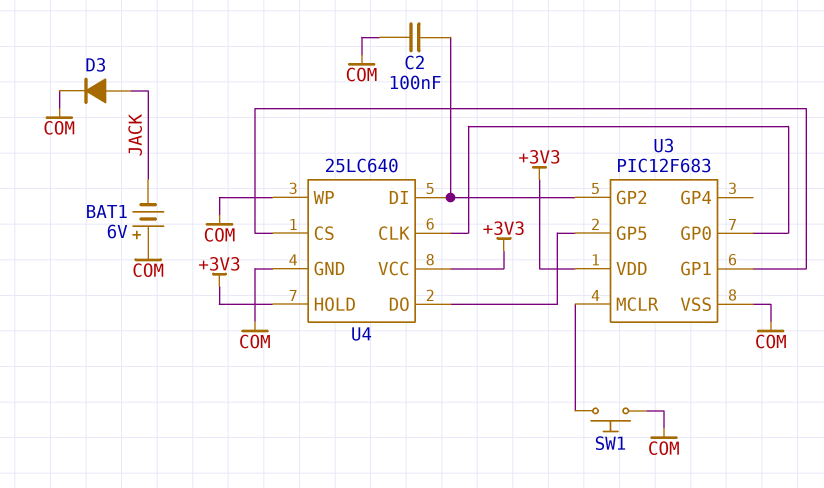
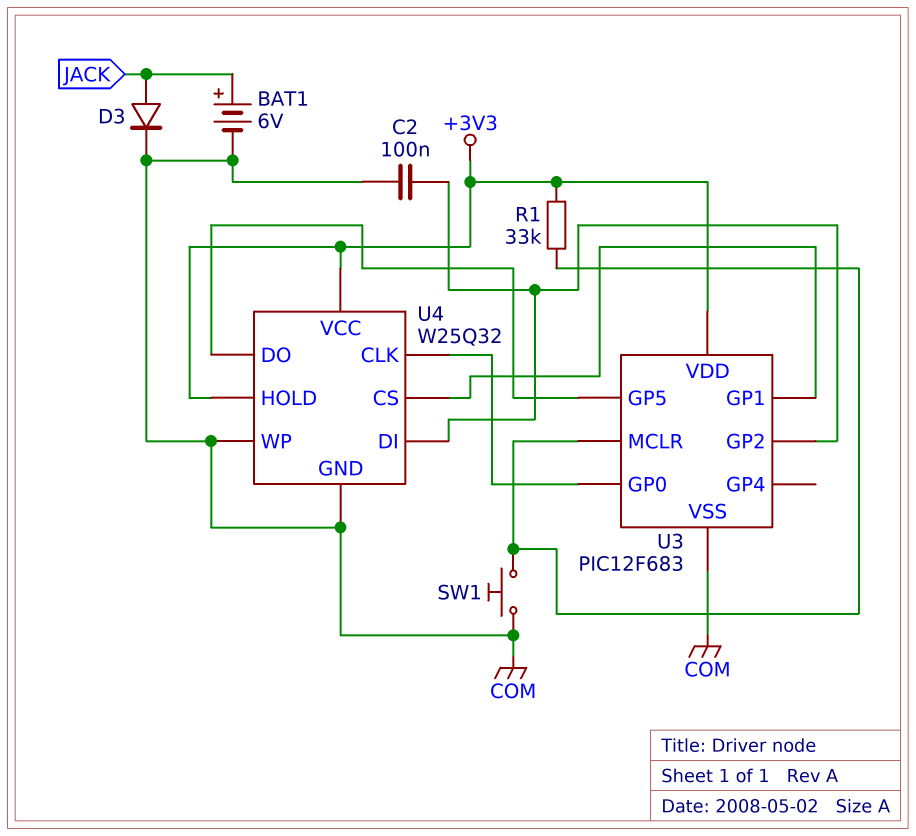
BAT1: 6V (plus COM, minus JACK) -> 6V (plus JACK, minus COM)
R1: none -> 33k (+3V3, U3/MCLR)
U4: 25LC640 -> W25Q32

